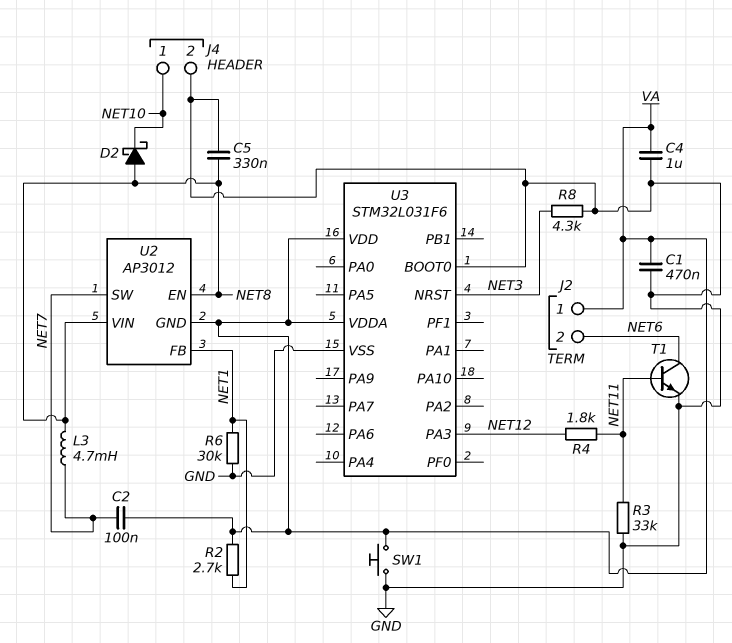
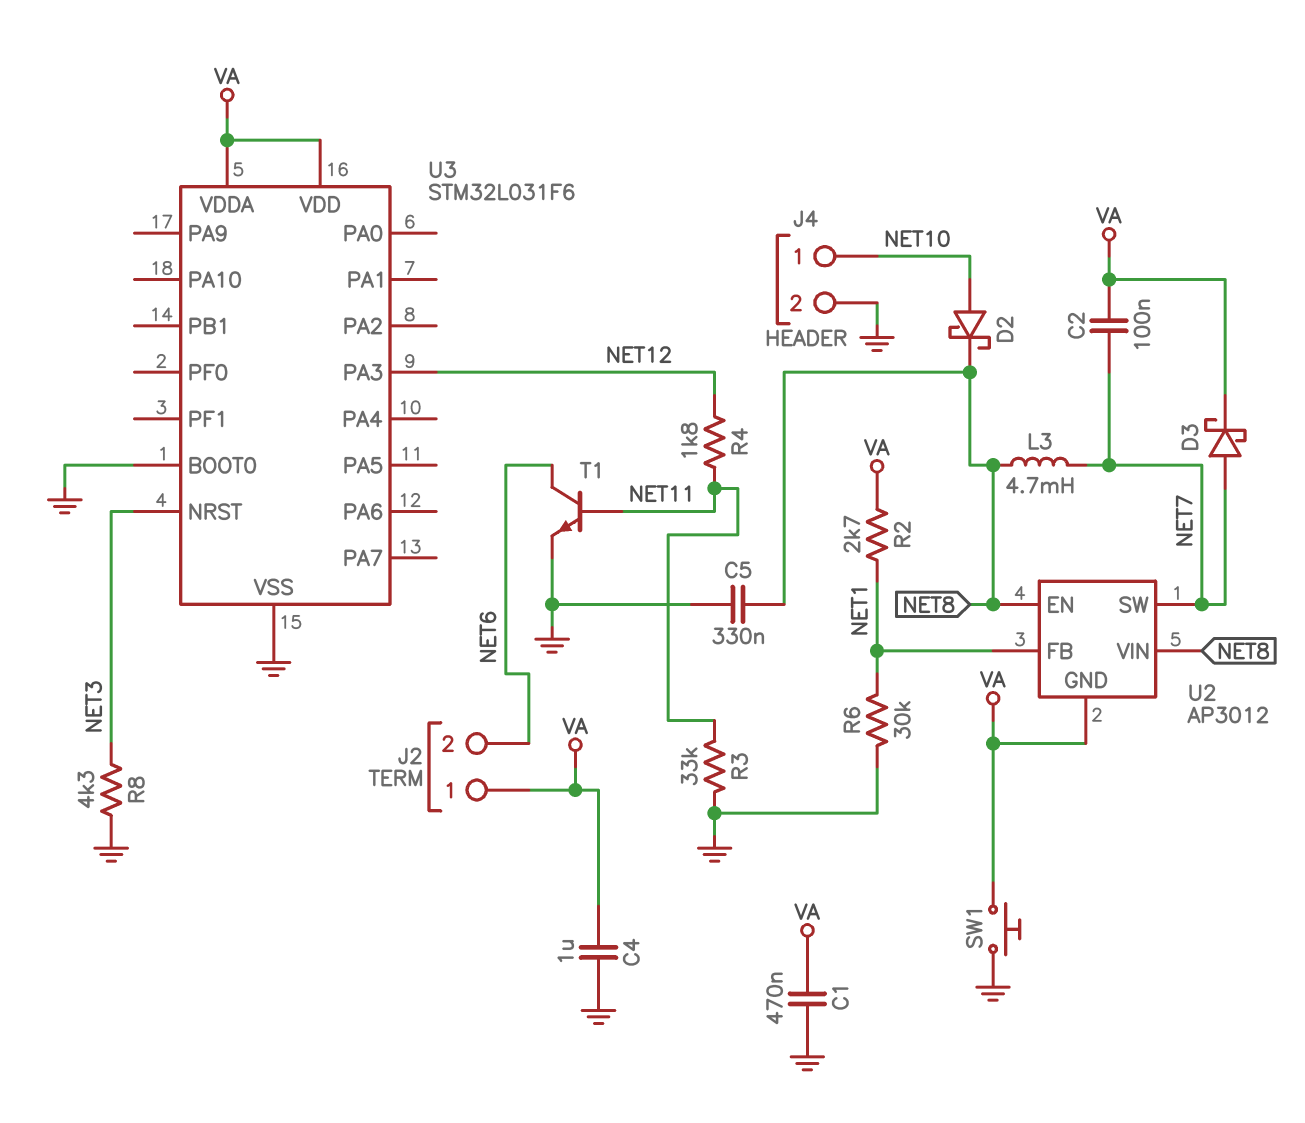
D2: schottky (A NET8, K NET10) -> schottky (A NET10, K NET8)
D3: none -> schottky (A NET7, K VA)

